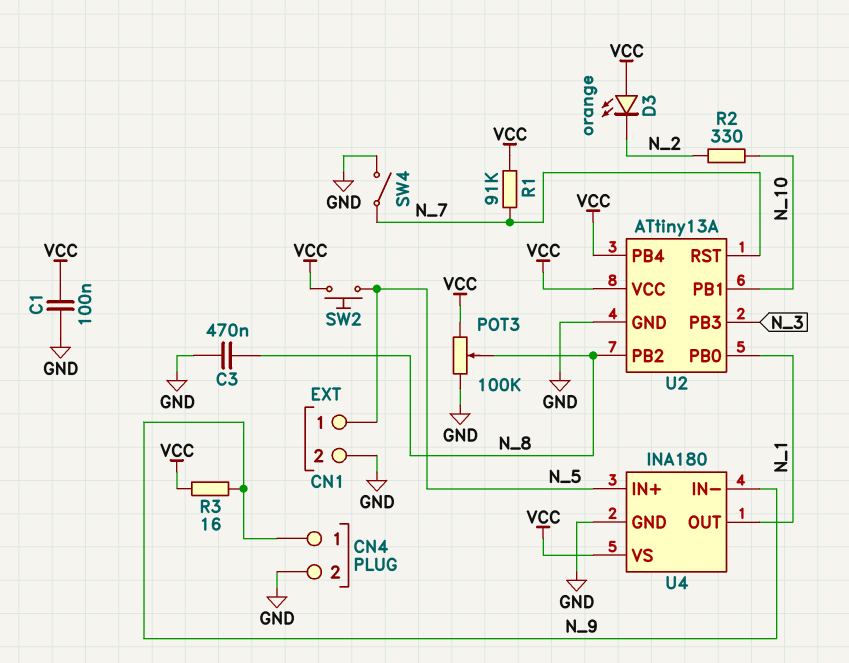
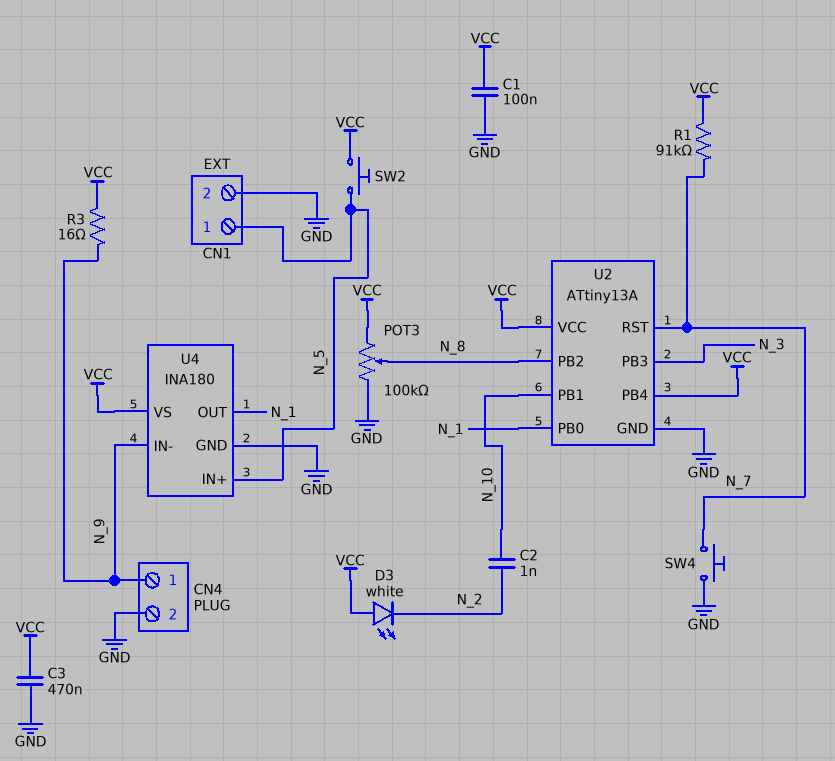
C2: none -> 1nF (N_2, N_10)
C3: 470nF (GND, N_8) -> 470nF (GND, VCC)
D3: LED orange (A VCC, K N_2) -> LED white (A VCC, K N_2)
R2: 330 (N_2, N_10) -> none
SW4: switch (GND, N_7) -> button (GND, N_7)

